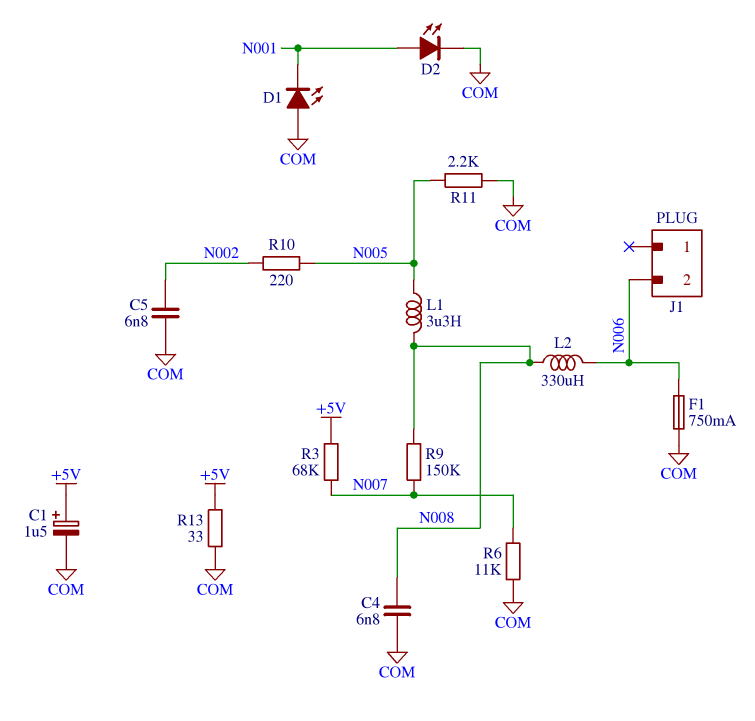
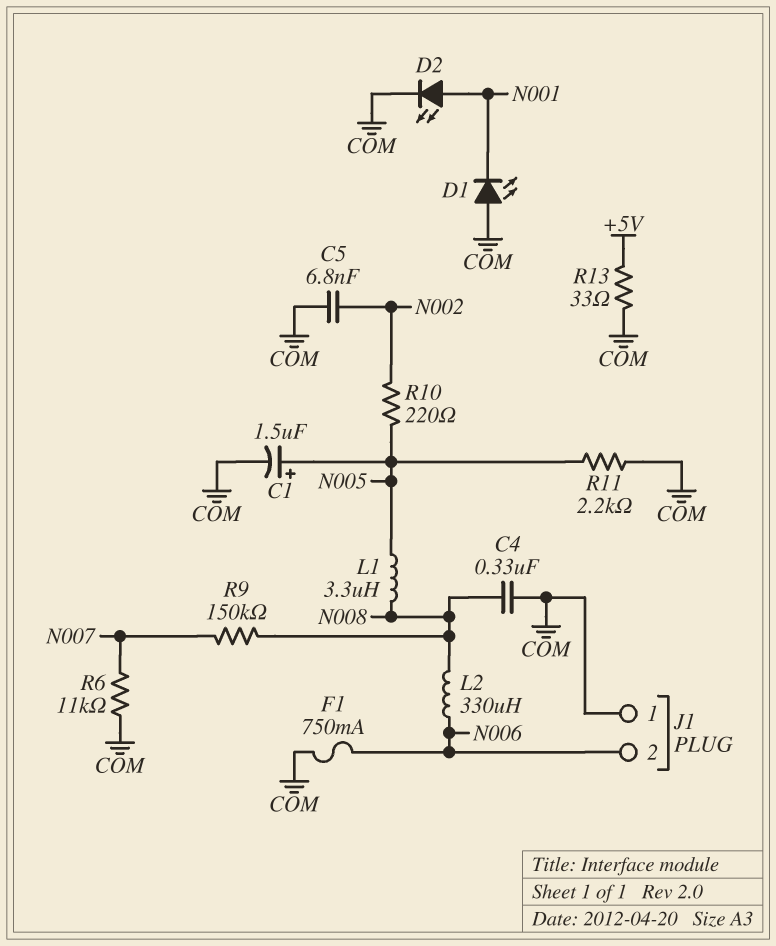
C1: 1.5uF (plus +5V, minus COM) -> 1.5uF (plus N005, minus COM)
C4: 6.8nF (COM, N008) -> 330nF (COM, N008)
J1 pin 1: none -> COM
R3: 68k (+5V, N007) -> none

